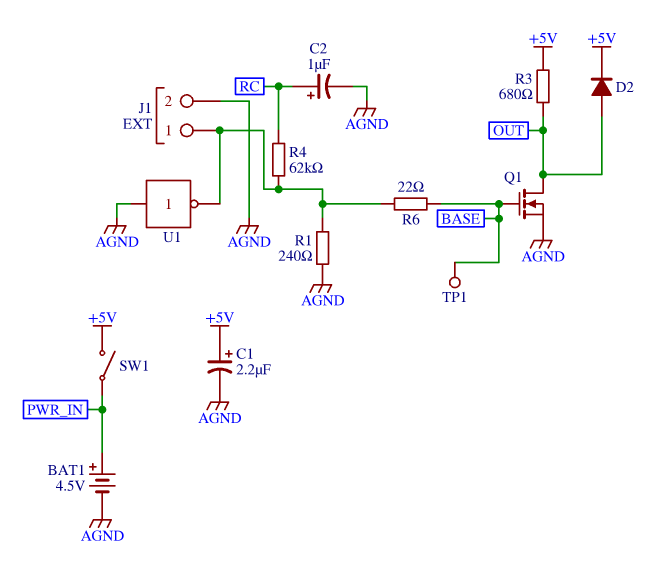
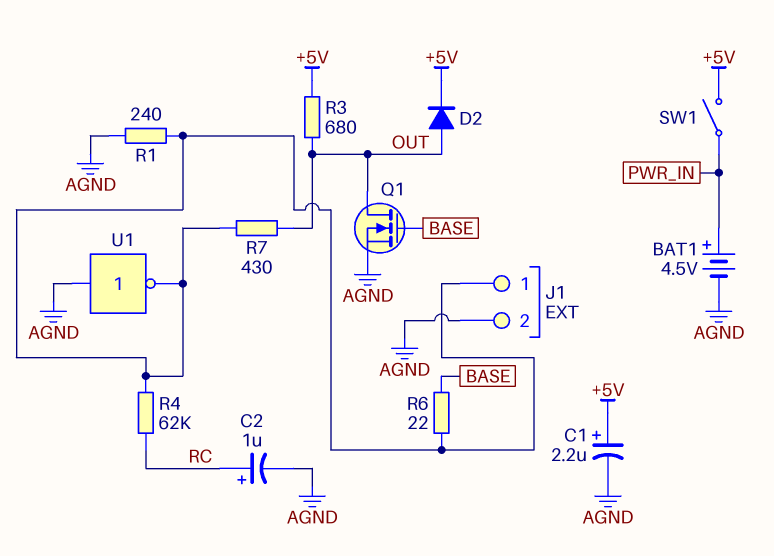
R7: none -> 430 (J1/1, OUT)
TP1: test point (BASE) -> none

